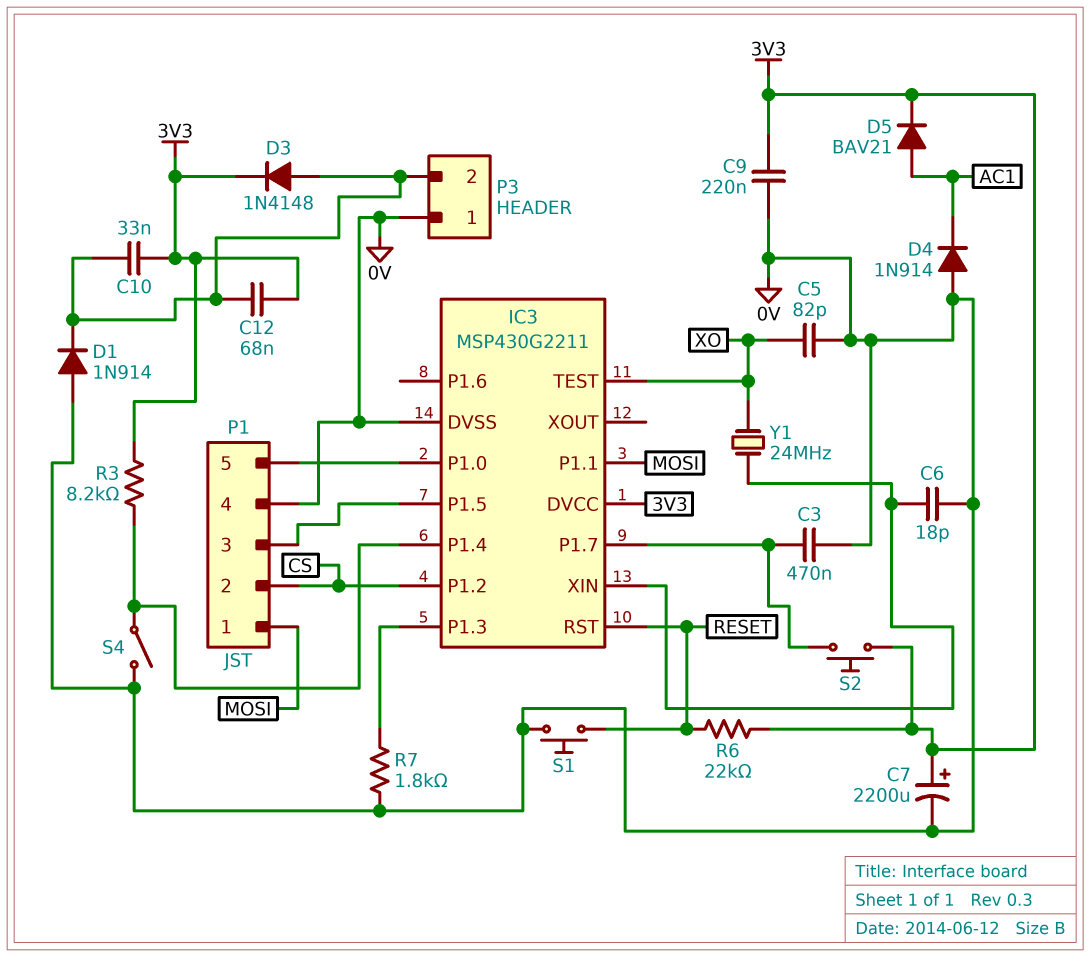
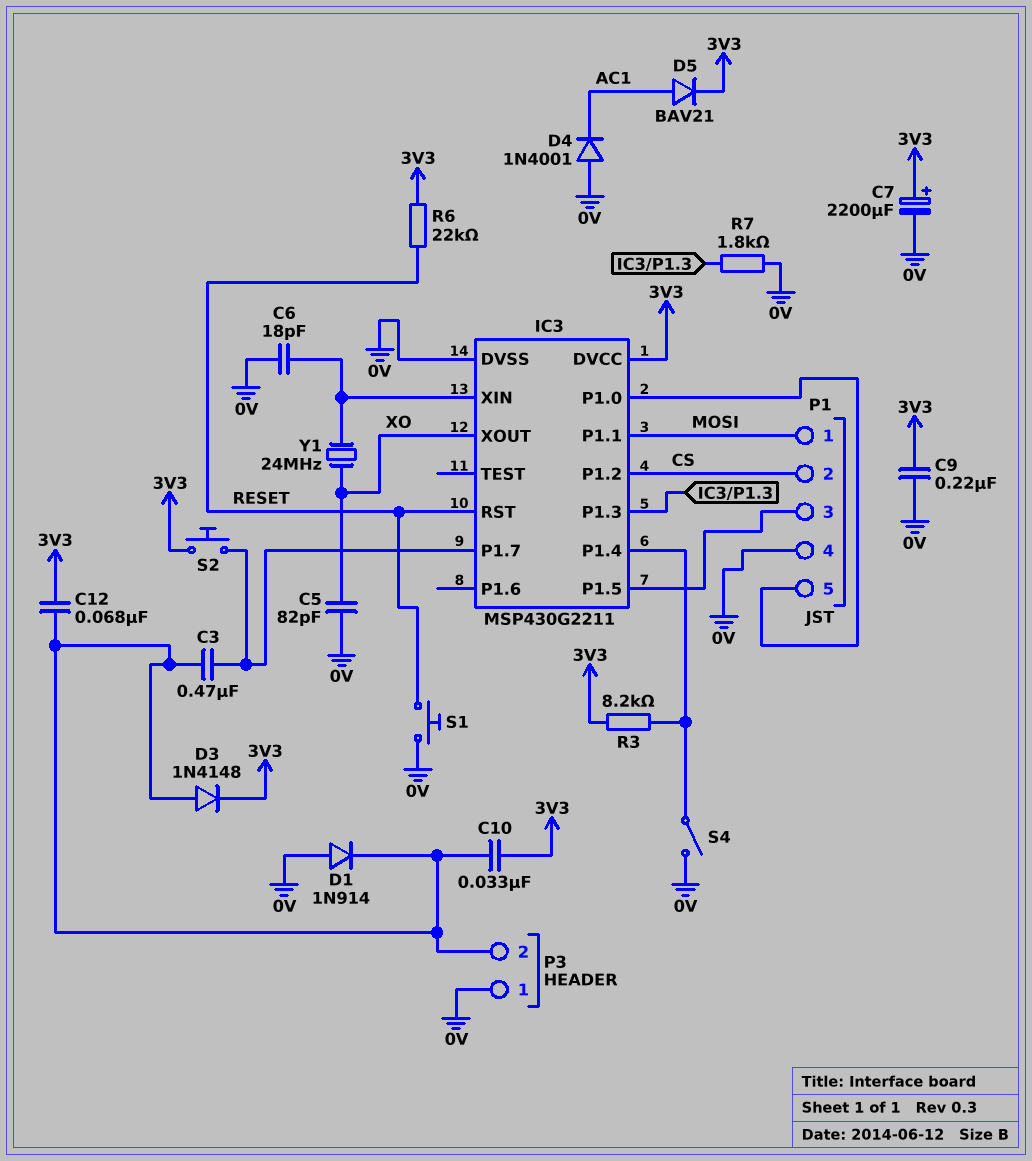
C3: 470nF (0V, IC3/P1.7) -> 470nF (IC3/P1.7, P3/2)
D4: diode 1N914 (A 0V, K AC1) -> diode 1N4001 (A 0V, K AC1)
IC3 pin TEST: XO -> none
IC3 pin XOUT: none -> XO

